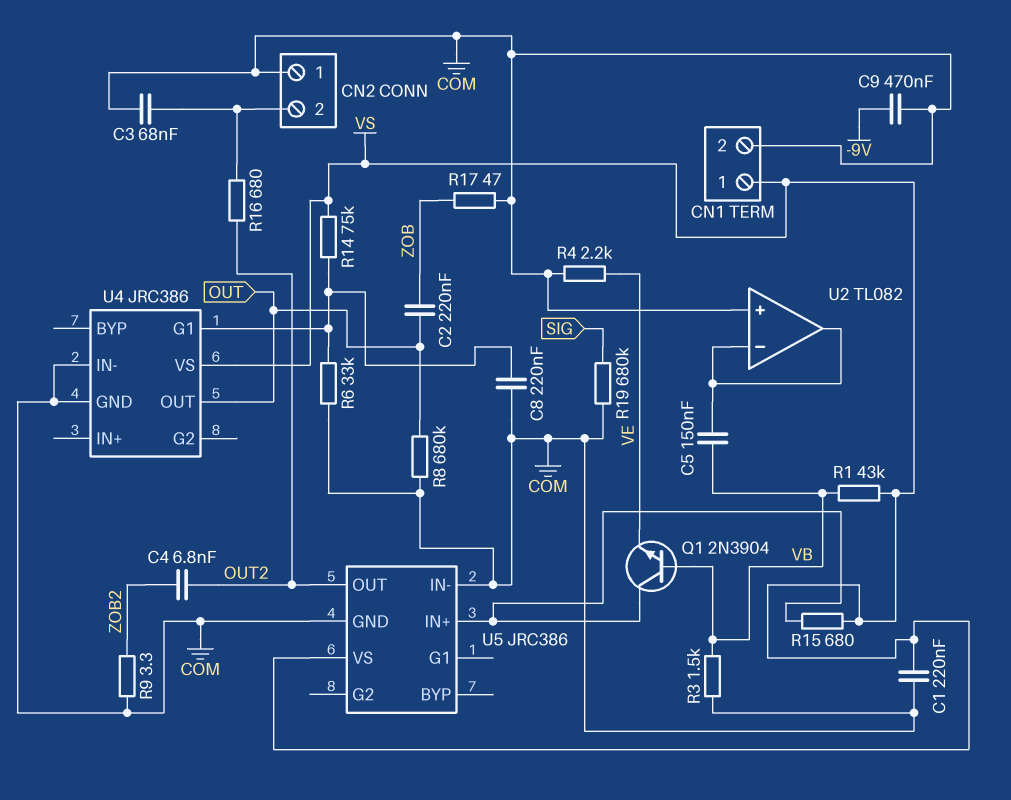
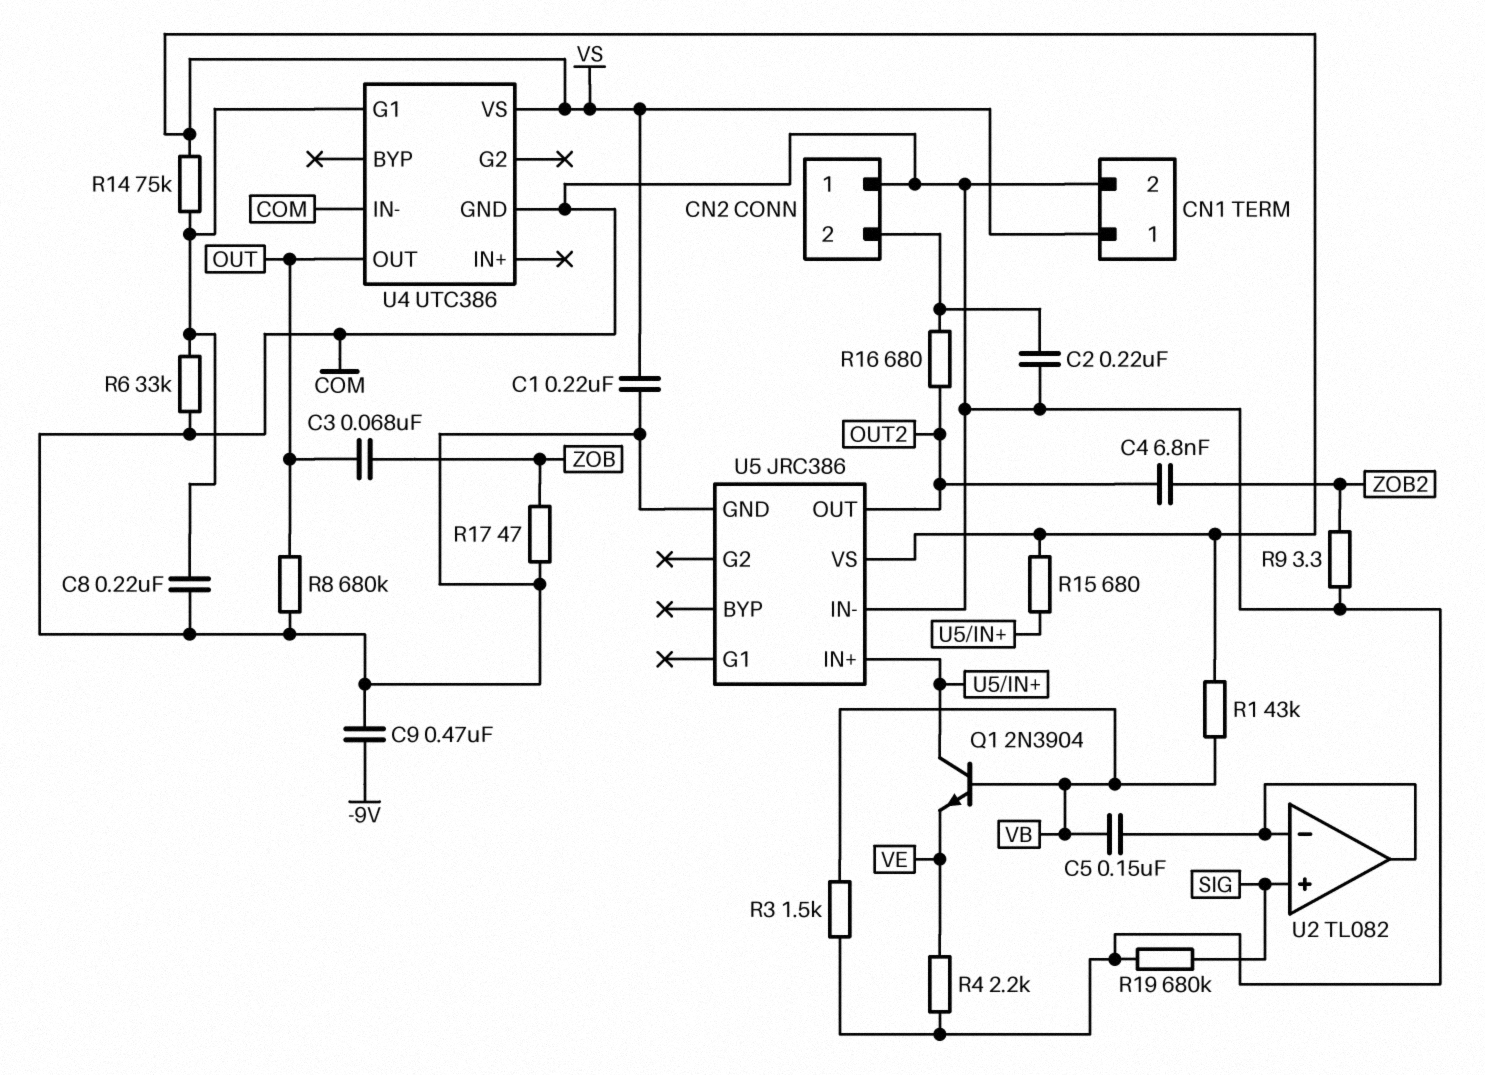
C2: 220nF (OUT, ZOB) -> 220nF (CN2/2, COM)
C3: 68nF (CN2/2, COM) -> 68nF (OUT, ZOB)
U2 pin in+: COM -> SIG
U4: JRC386 -> UTC386

